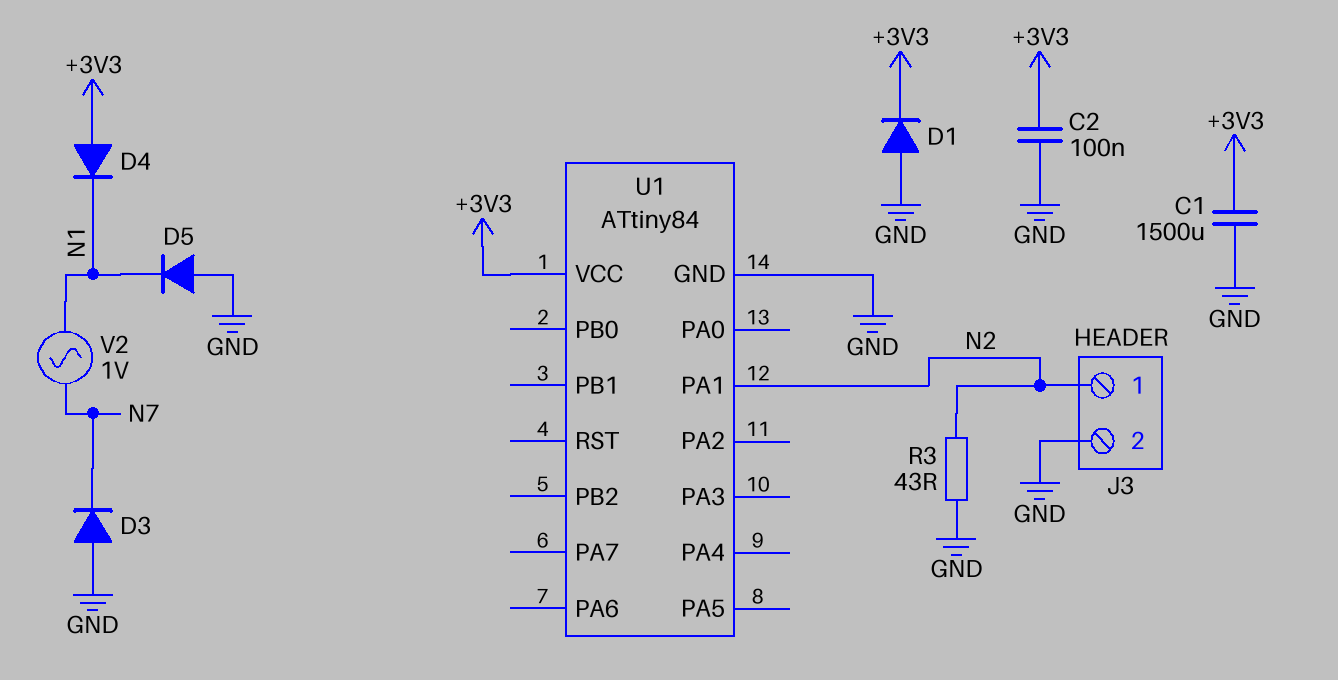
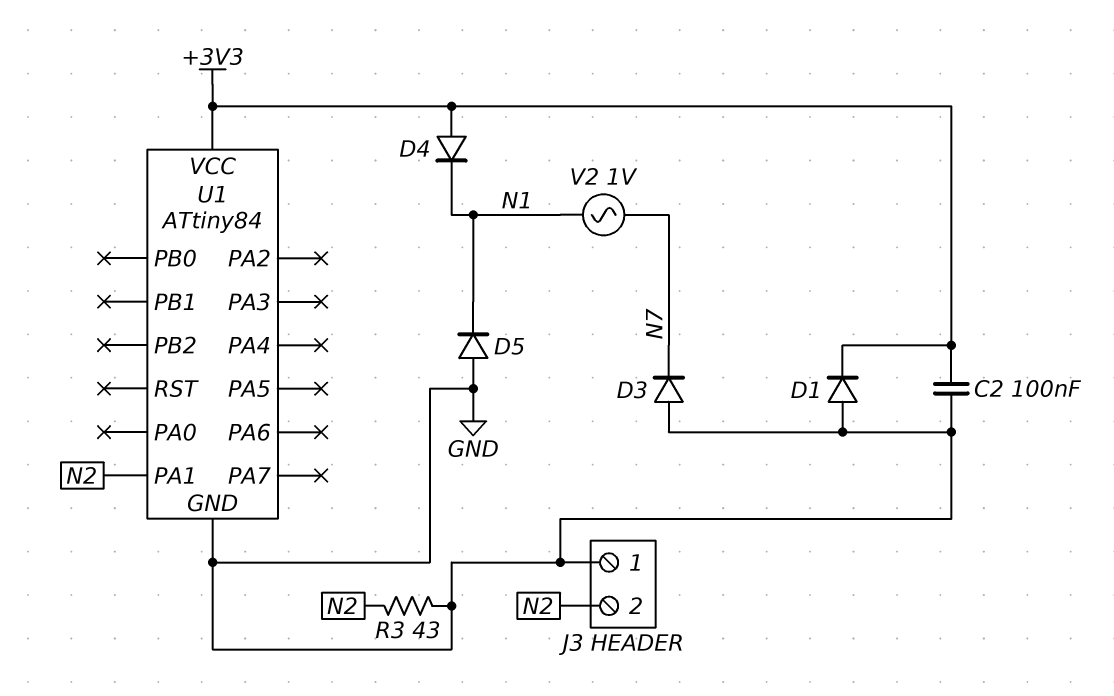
C1: 1500uF (+3V3, GND) -> none
J3 pin 1: N2 -> GND
J3 pin 2: GND -> N2

